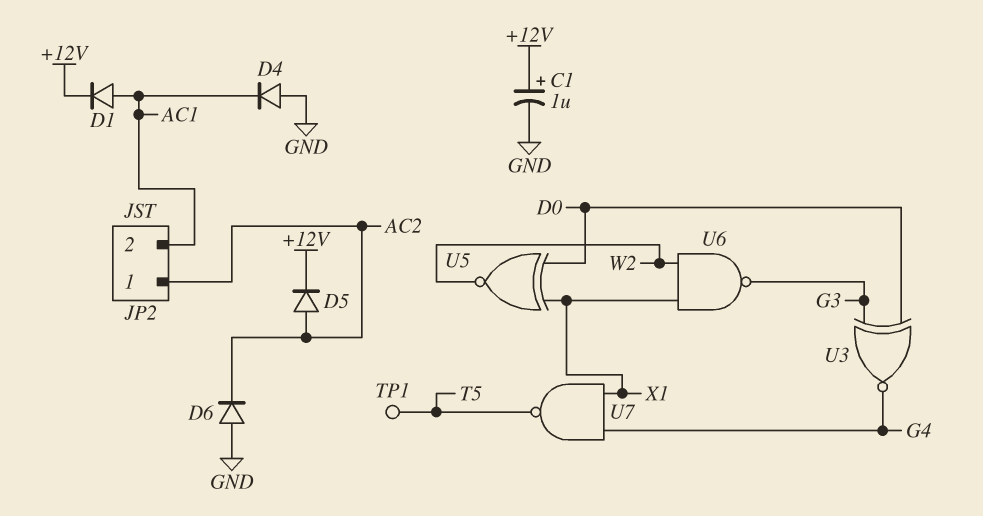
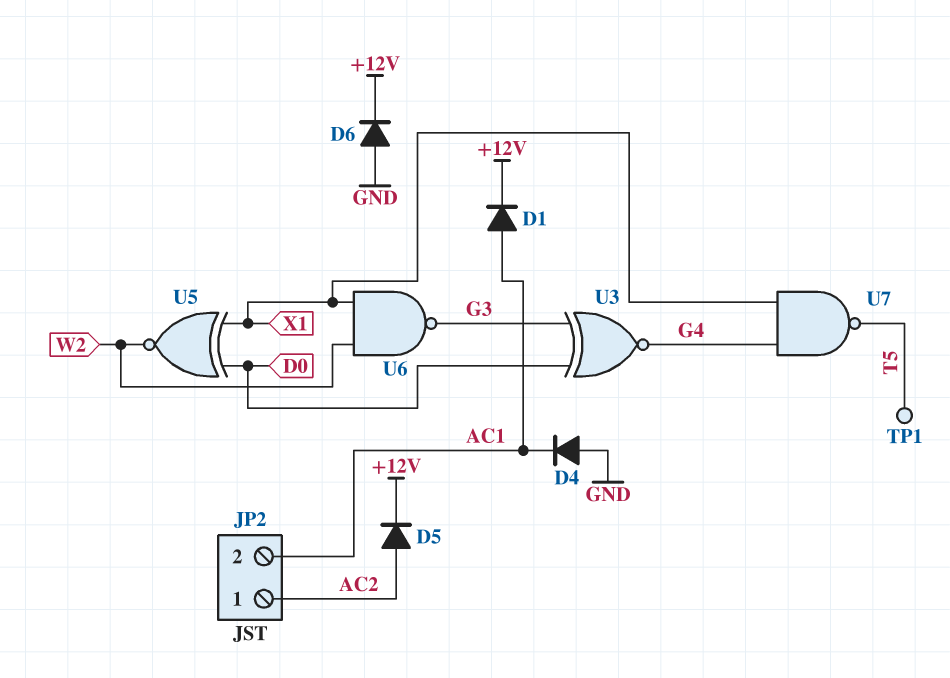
C1: 1uF (plus +12V, minus GND) -> none
D6: diode (A GND, K AC2) -> diode (A GND, K +12V)

